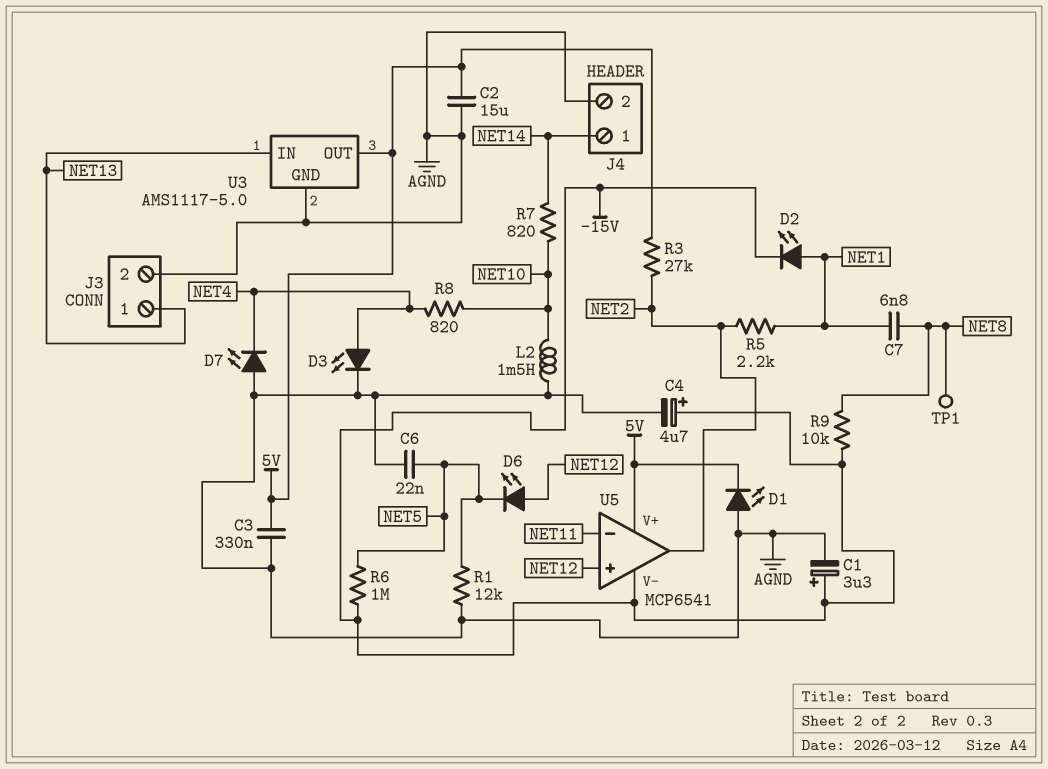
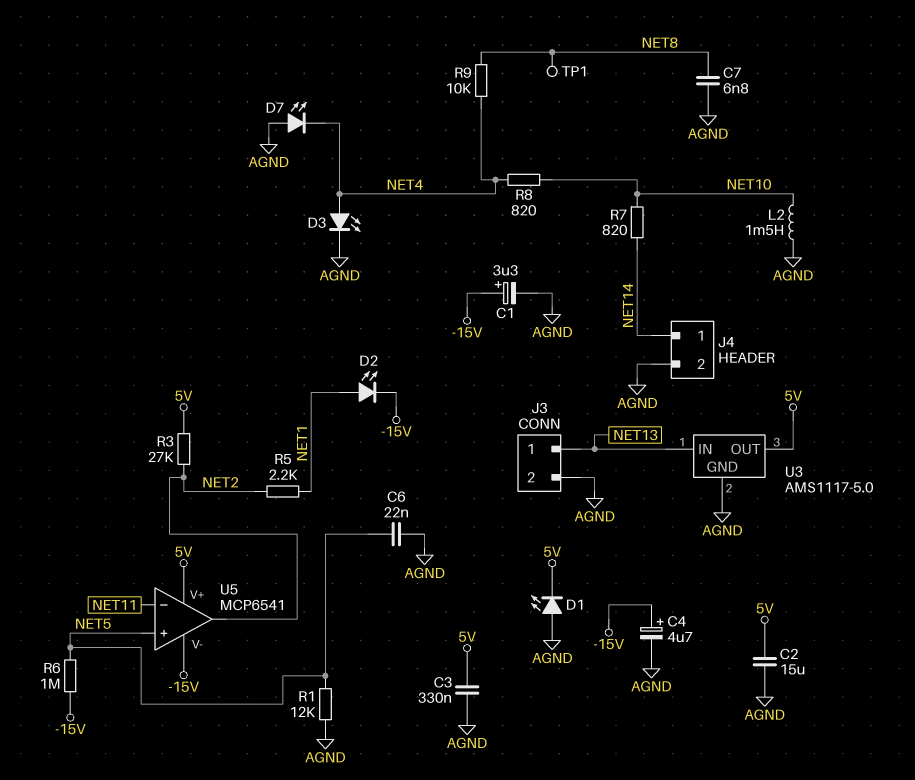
C7: 6.8nF (NET1, NET8) -> 6.8nF (AGND, NET8)
D6: LED (A NET12, K NET5) -> none
R9: 10k (-15V, NET8) -> 10k (NET4, NET8)
U5 pin in+: NET12 -> NET5

